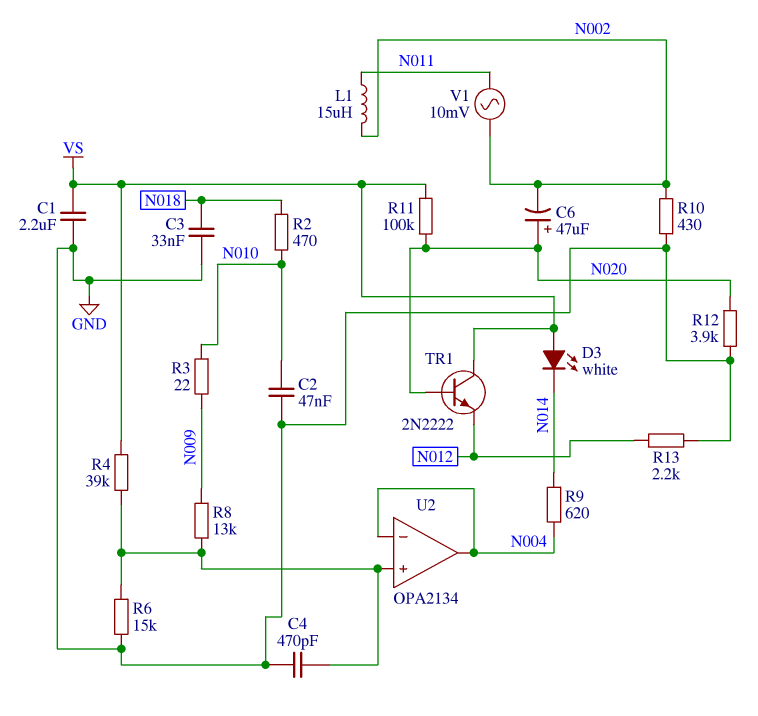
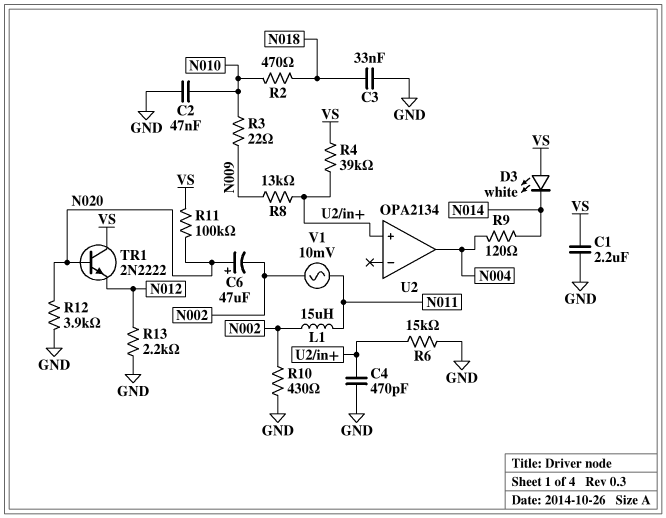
R9: 620 (N004, N014) -> 120 (N004, N014)
U2 pin in-: N004 -> none

